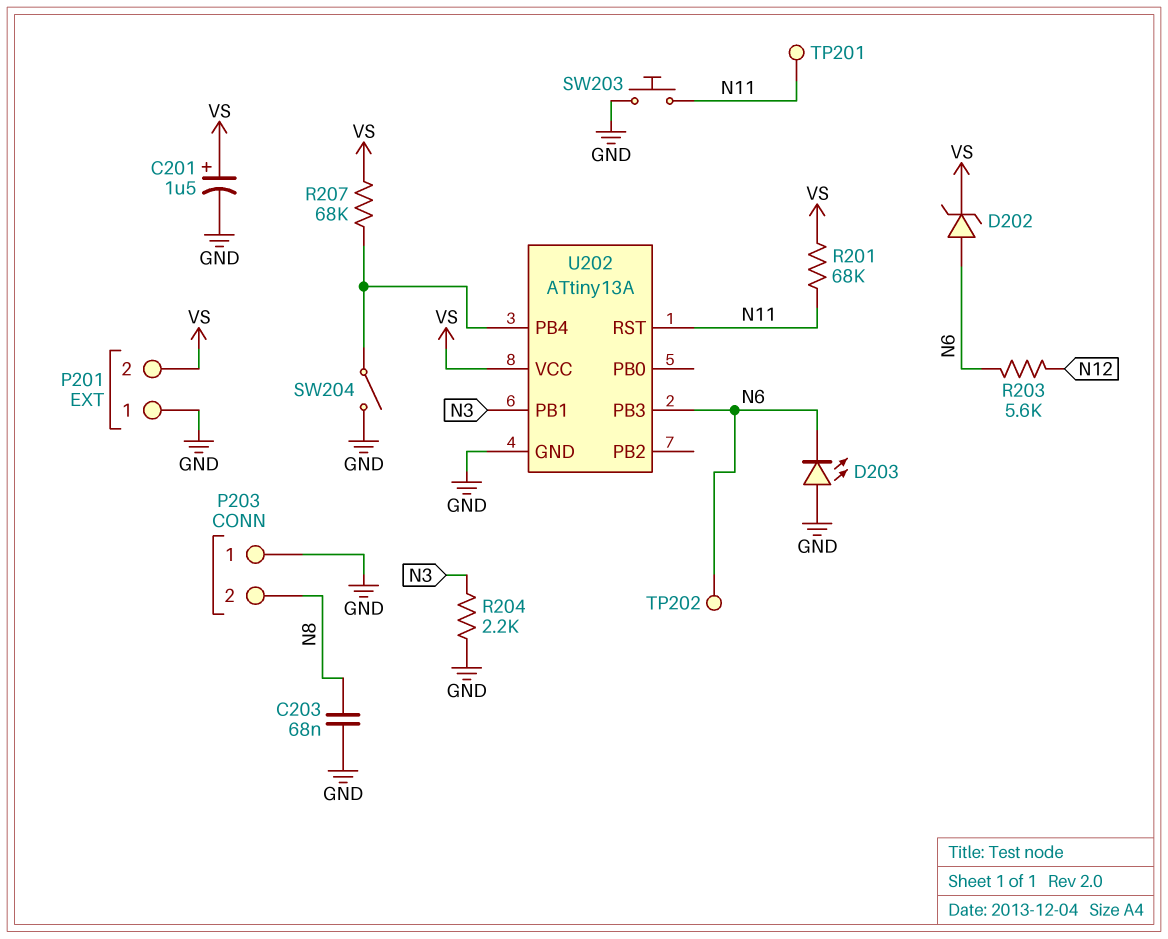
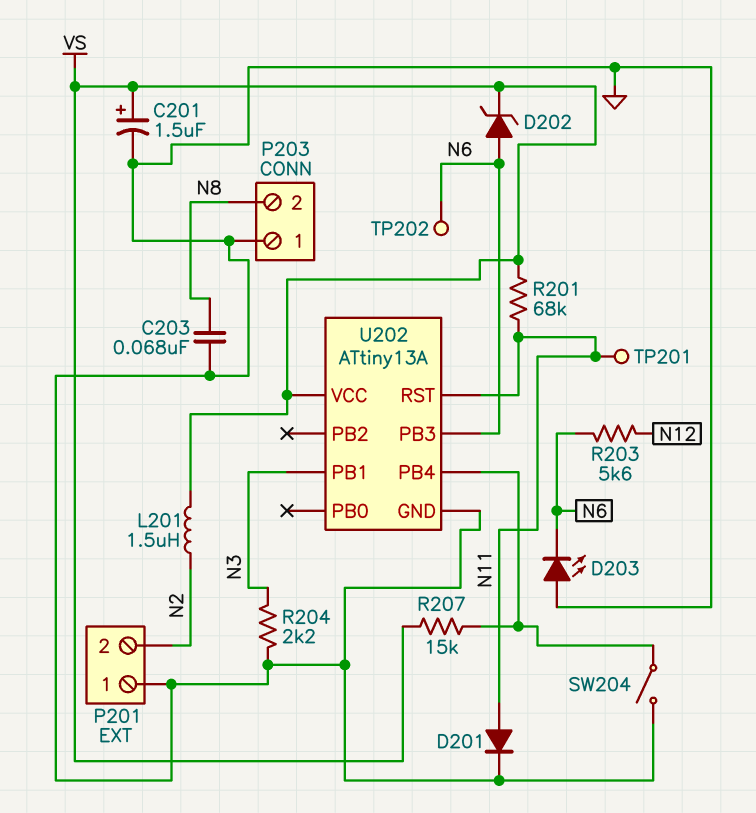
D201: none -> diode (A N11, K GND)
L201: none -> 1.5uH (N2, VS)
P201 pin 2: VS -> N2
R207: 68k (U202/PB4, VS) -> 15k (U202/PB4, VS)
SW203: button (GND, N11) -> none

